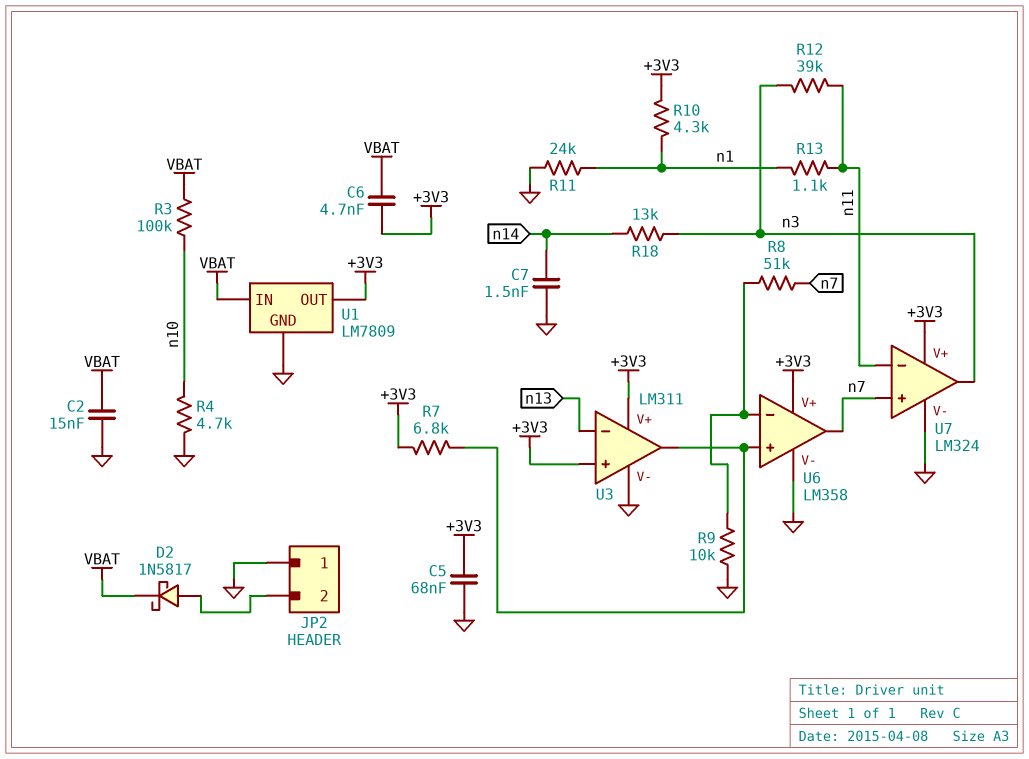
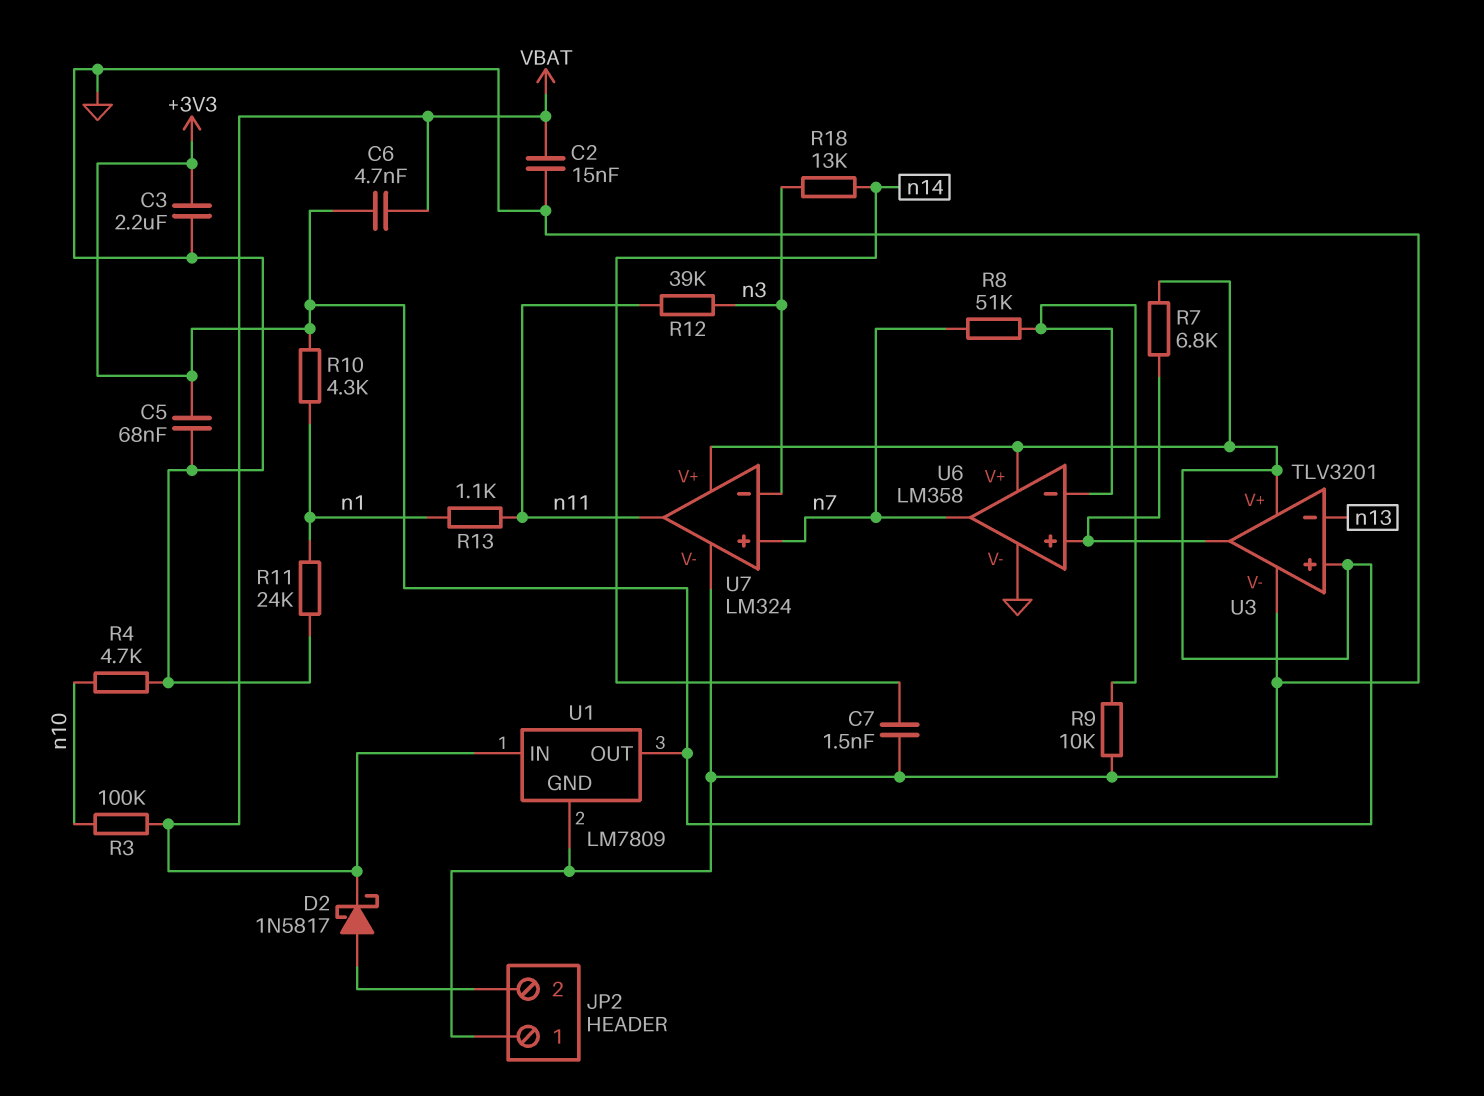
C3: none -> 2.2uF (+3V3, GND)
U3: LM311 -> TLV3201
U7 pin in-: n11 -> n3
U7 pin out: n3 -> n11

